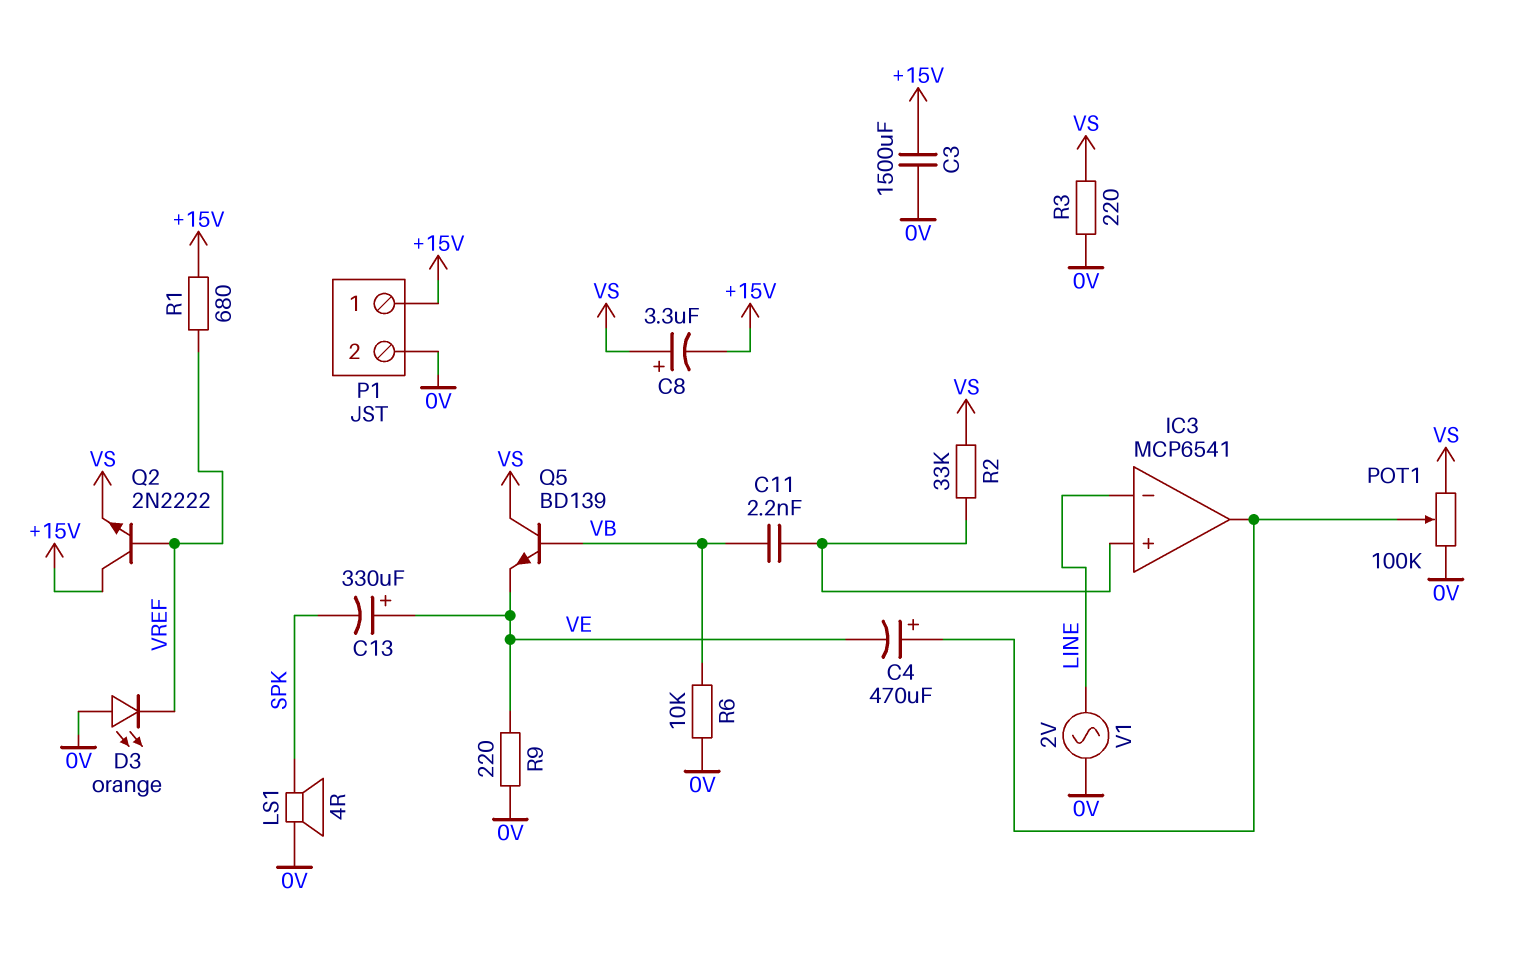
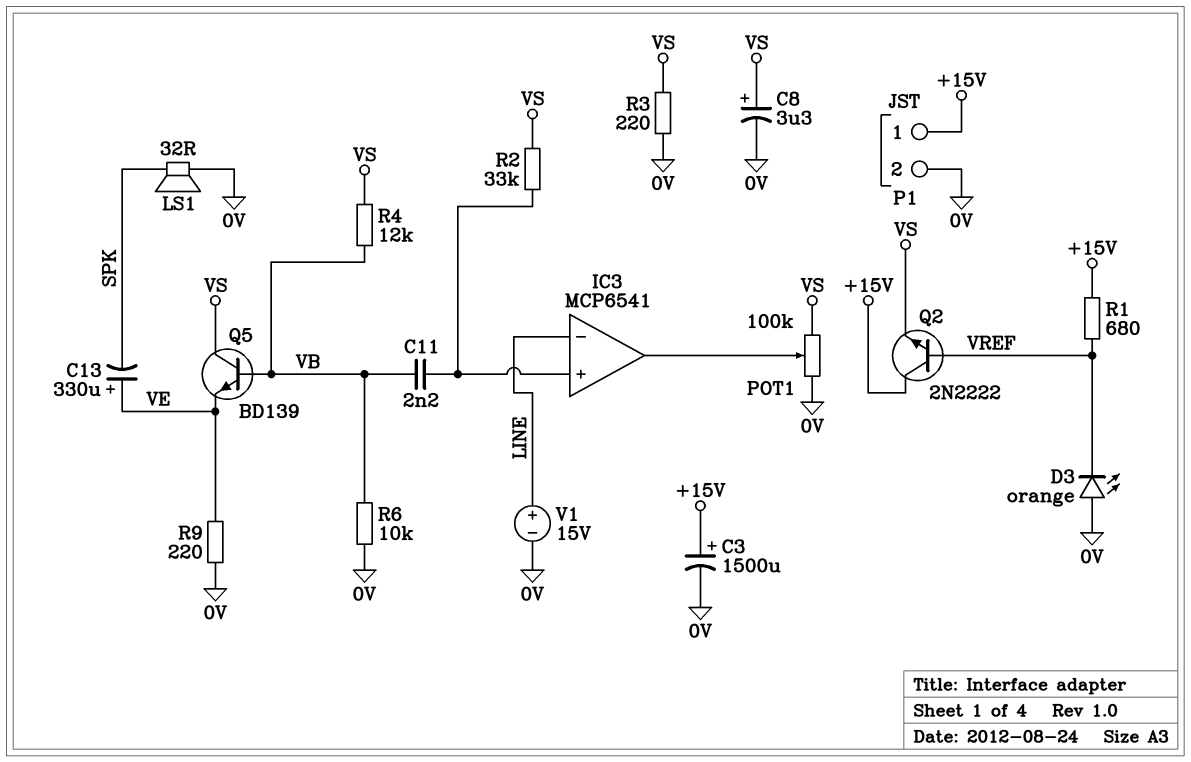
C3: 1500uF (+15V, 0V) -> 1500uF (plus +15V, minus 0V)
C4: 470uF (plus IC3/out, minus VE) -> none
C8: 3.3uF (plus VS, minus +15V) -> 3.3uF (plus VS, minus 0V)
LS1: speaker 4R (0V, SPK) -> speaker 32R (0V, SPK)
R4: none -> 12k (VB, VS)
V1: AC 2V (0V, LINE) -> 15V (plus LINE, minus 0V)

